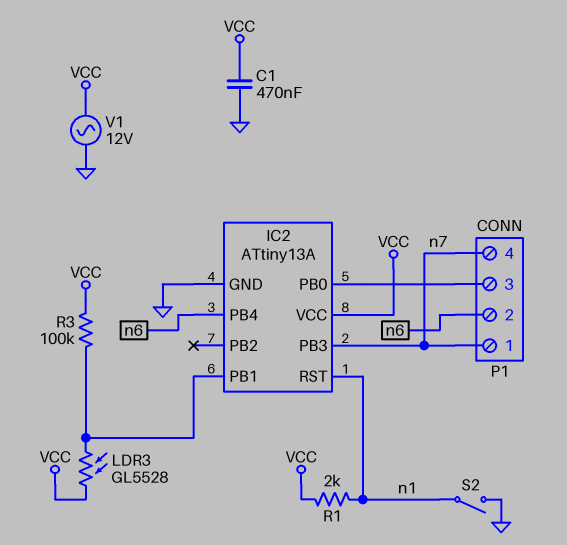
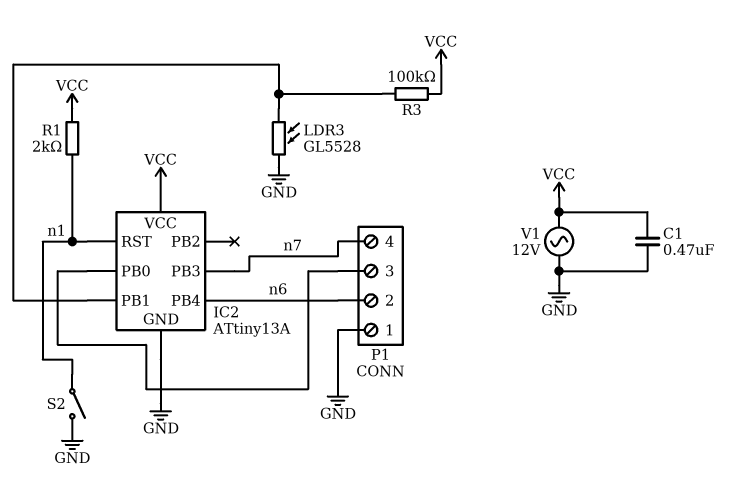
LDR3: GL5528 (IC2/PB1, VCC) -> GL5528 (GND, IC2/PB1)
P1 pin 1: n7 -> GND

